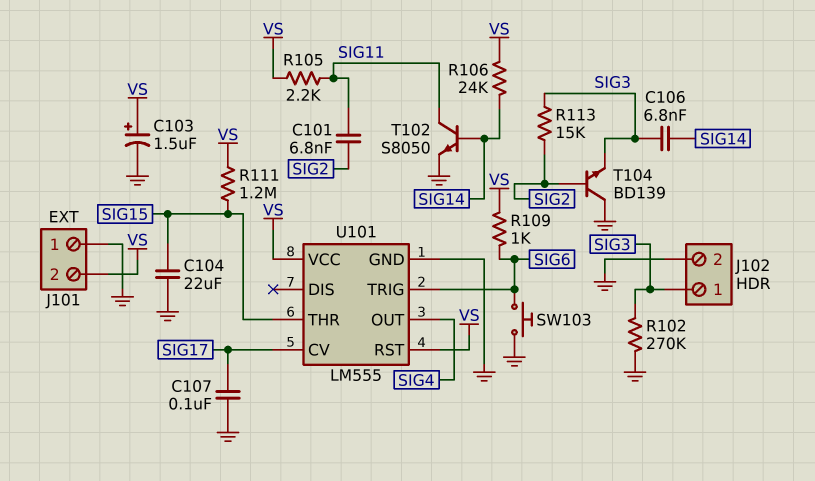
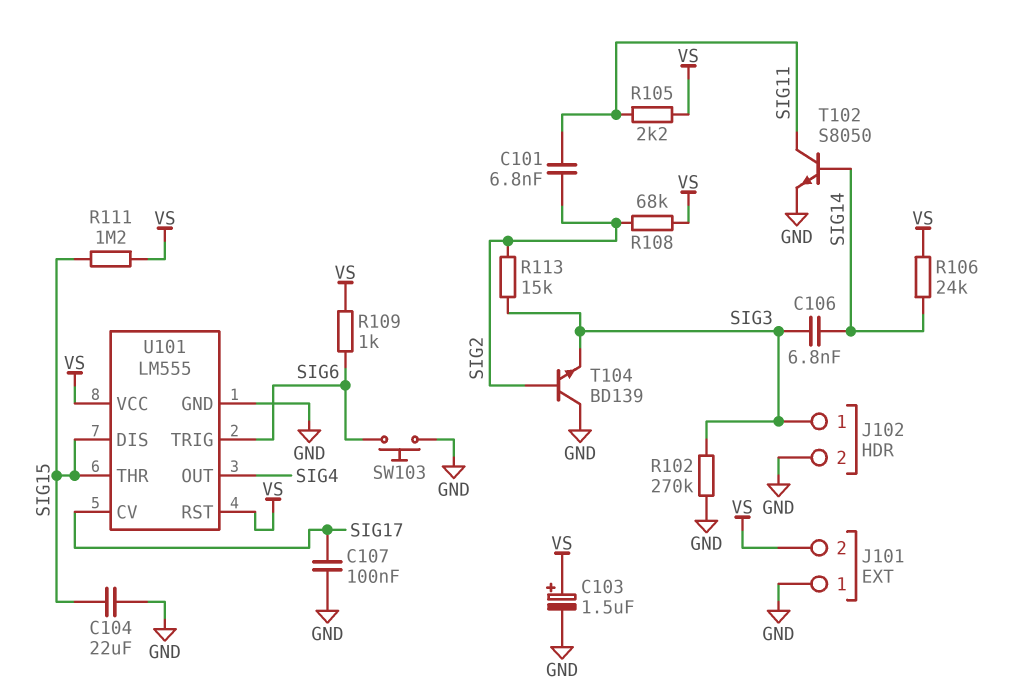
R108: none -> 68k (SIG2, VS)
U101 pin DIS: none -> SIG15

